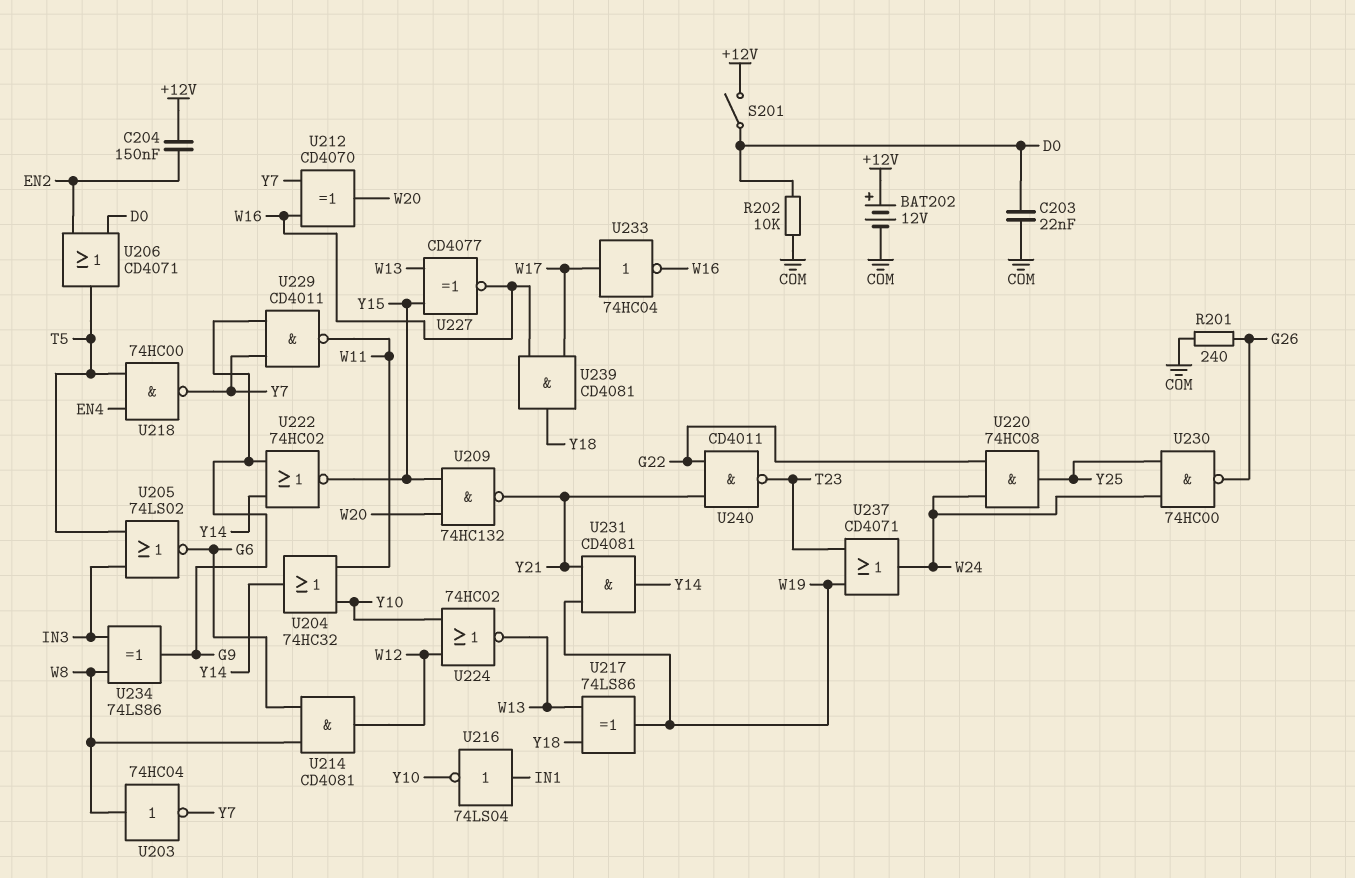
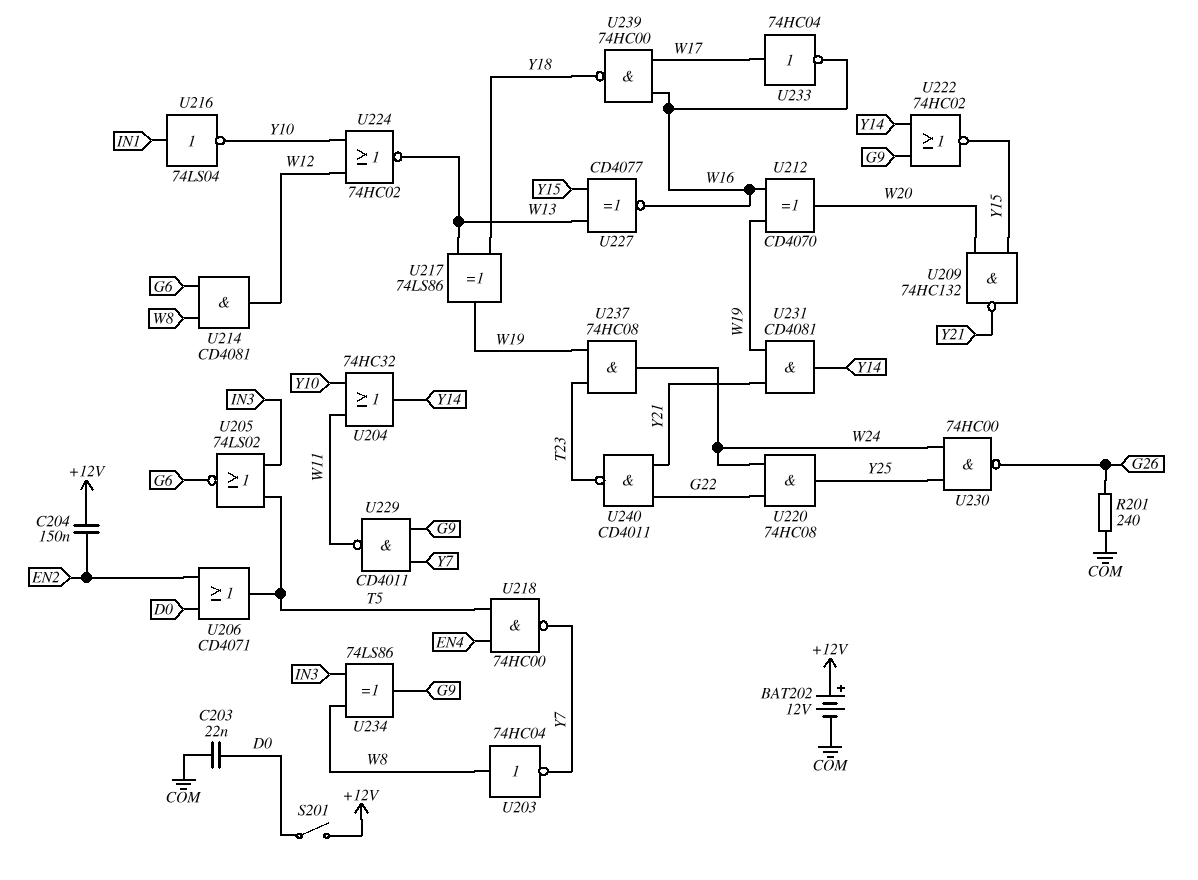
R202: 10k (COM, D0) -> none
U212: XOR CD4070 (in W16, in Y7, out W20) -> XOR CD4070 (in W16, in W19, out W20)
U237: OR CD4071 (in T23, in W19, out W24) -> AND 74HC08 (in T23, in W19, out W24)
U239: AND CD4081 (in W16, in W17, out Y18) -> NAND 74HC00 (in W16, in W17, out Y18)

